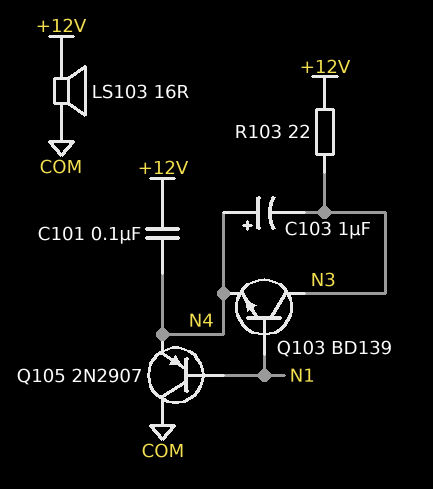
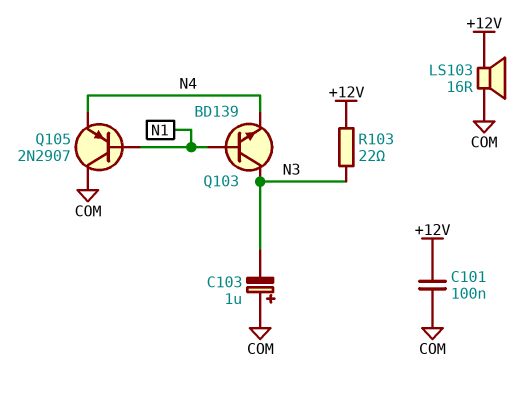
C101: 100nF (+12V, N4) -> 100nF (+12V, COM)
C103: 1uF (plus N4, minus N3) -> 1uF (plus COM, minus N3)

